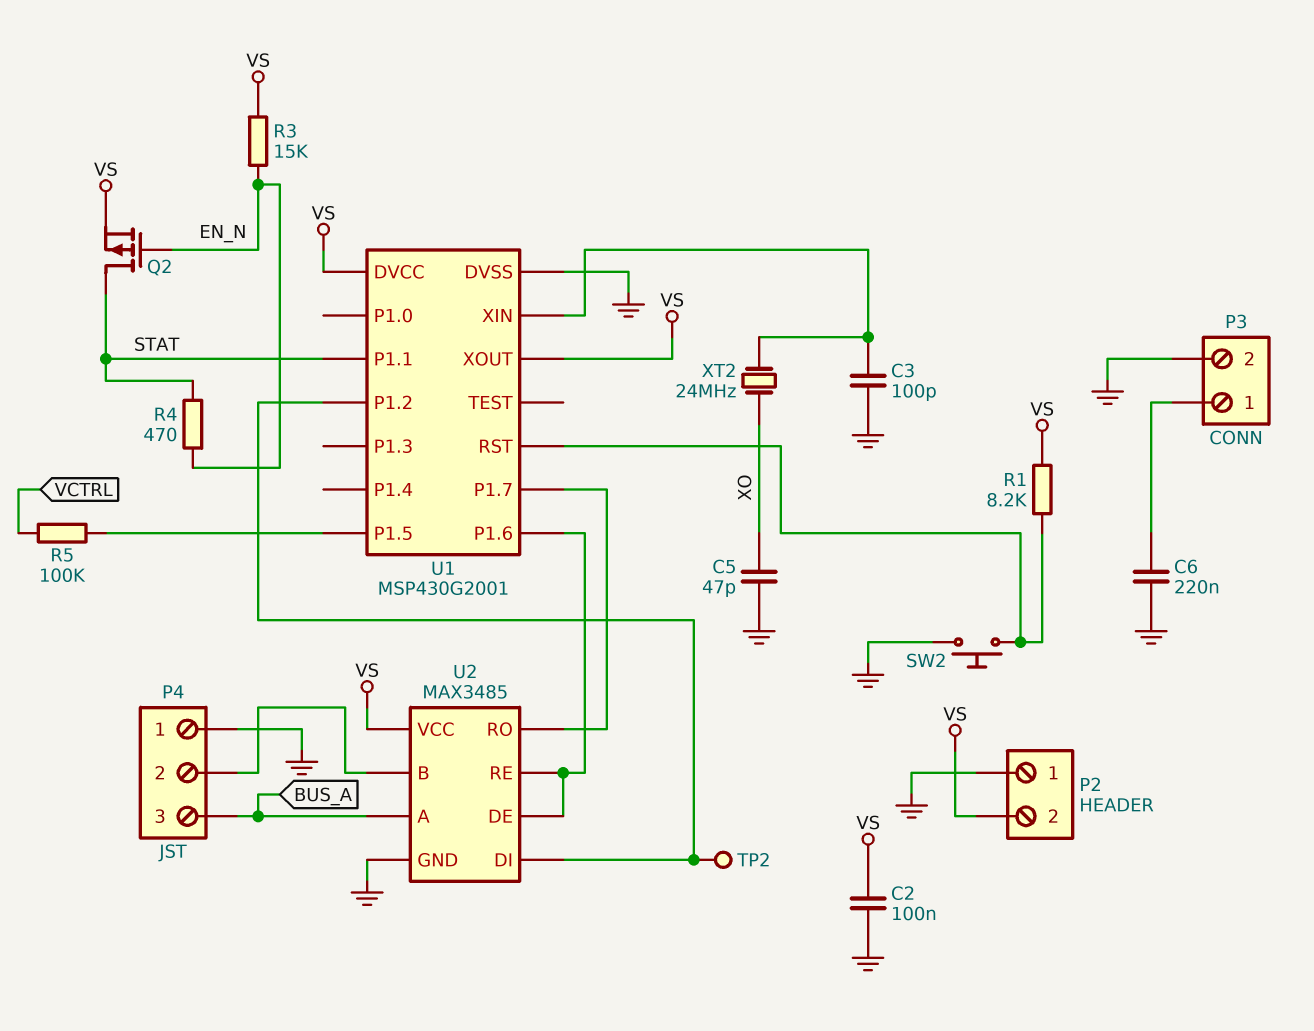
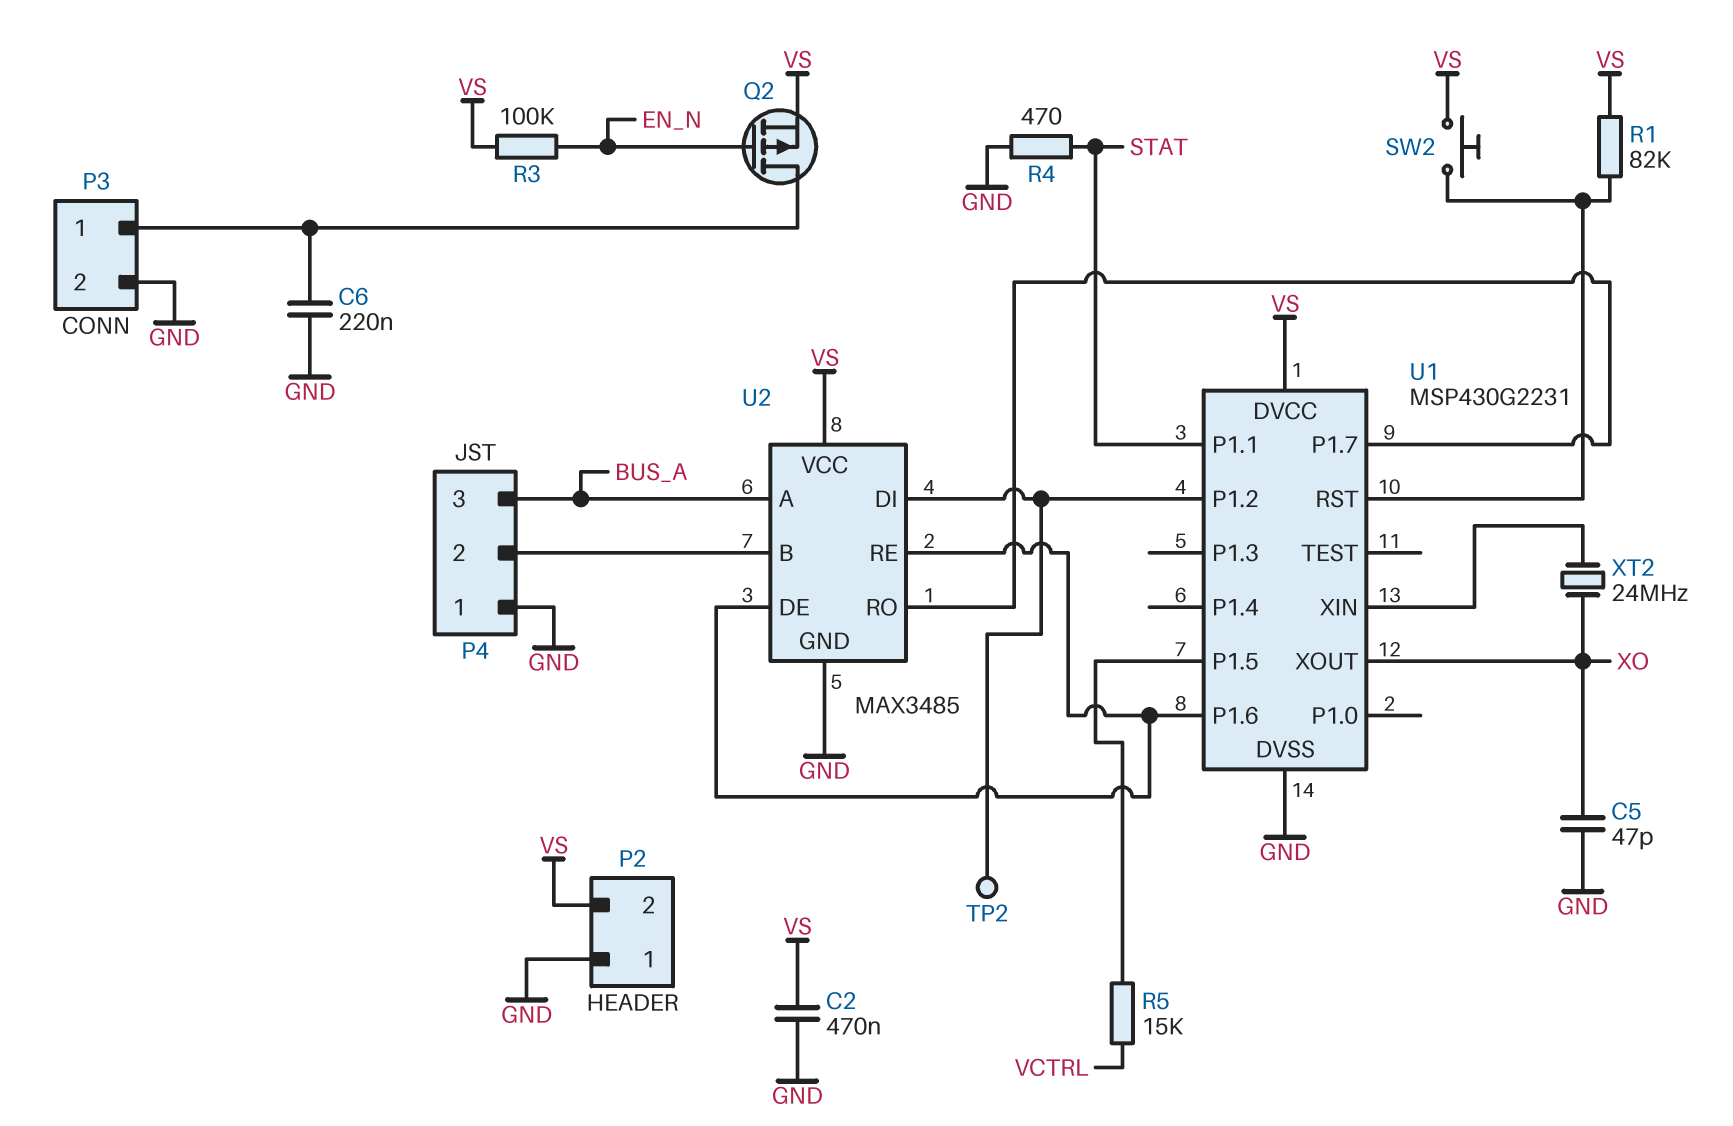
C2: 100nF (GND, VS) -> 470nF (GND, VS)
C3: 100pF (GND, U1/XIN) -> none
Q2: PMOS (G EN_N, D STAT, S VS) -> PMOS (G EN_N, D P3/1, S VS)
R1: 8.2k (U1/RST, VS) -> 82k (U1/RST, VS)
R3: 15k (EN_N, VS) -> 100k (EN_N, VS)
R4: 470 (EN_N, STAT) -> 470 (GND, STAT)
R5: 100k (U1/P1.5, VCTRL) -> 15k (U1/P1.5, VCTRL)
SW2: button (GND, U1/RST) -> button (U1/RST, VS)
U1: MSP430G2001 -> MSP430G2231
U1 pin XOUT: VS -> XO

